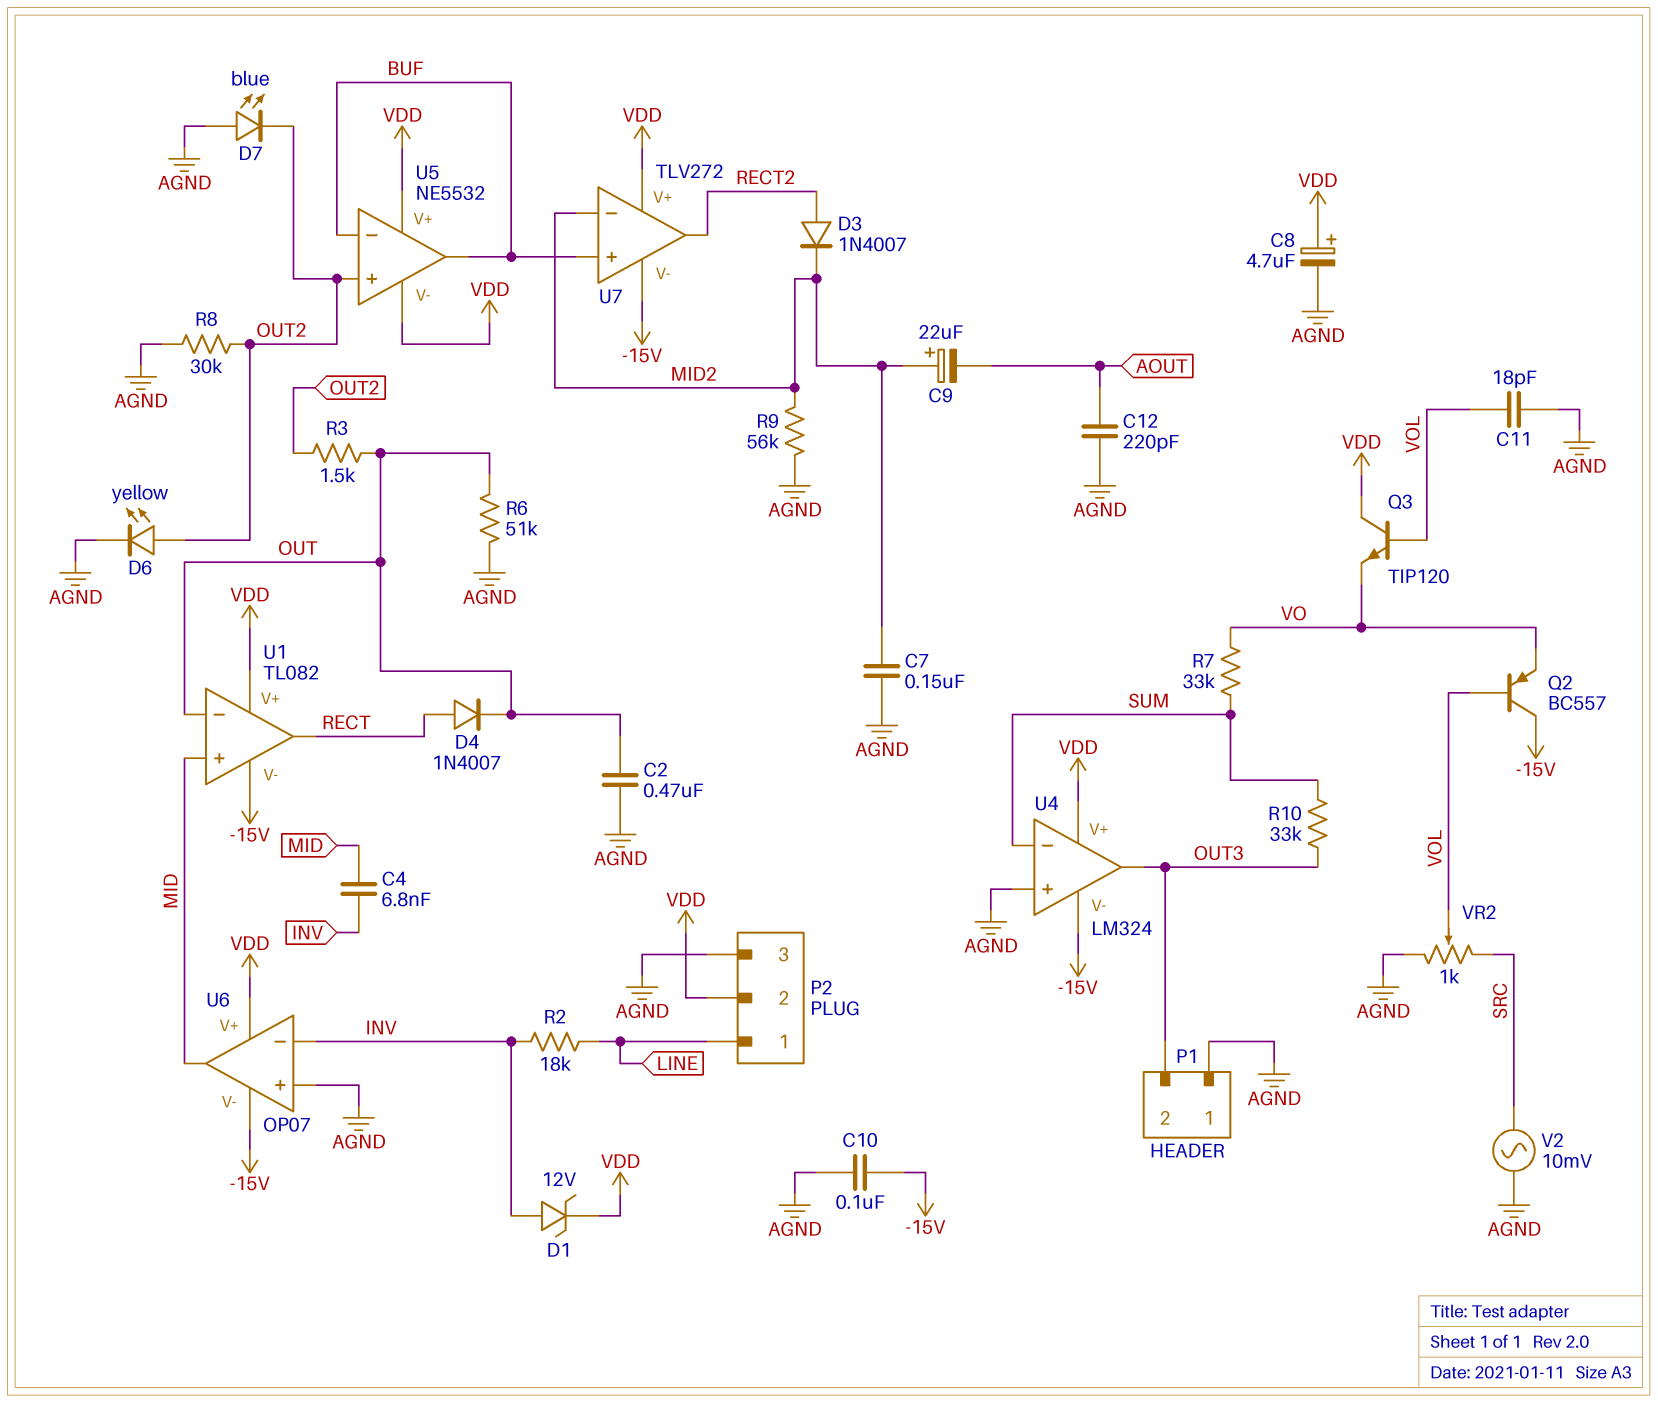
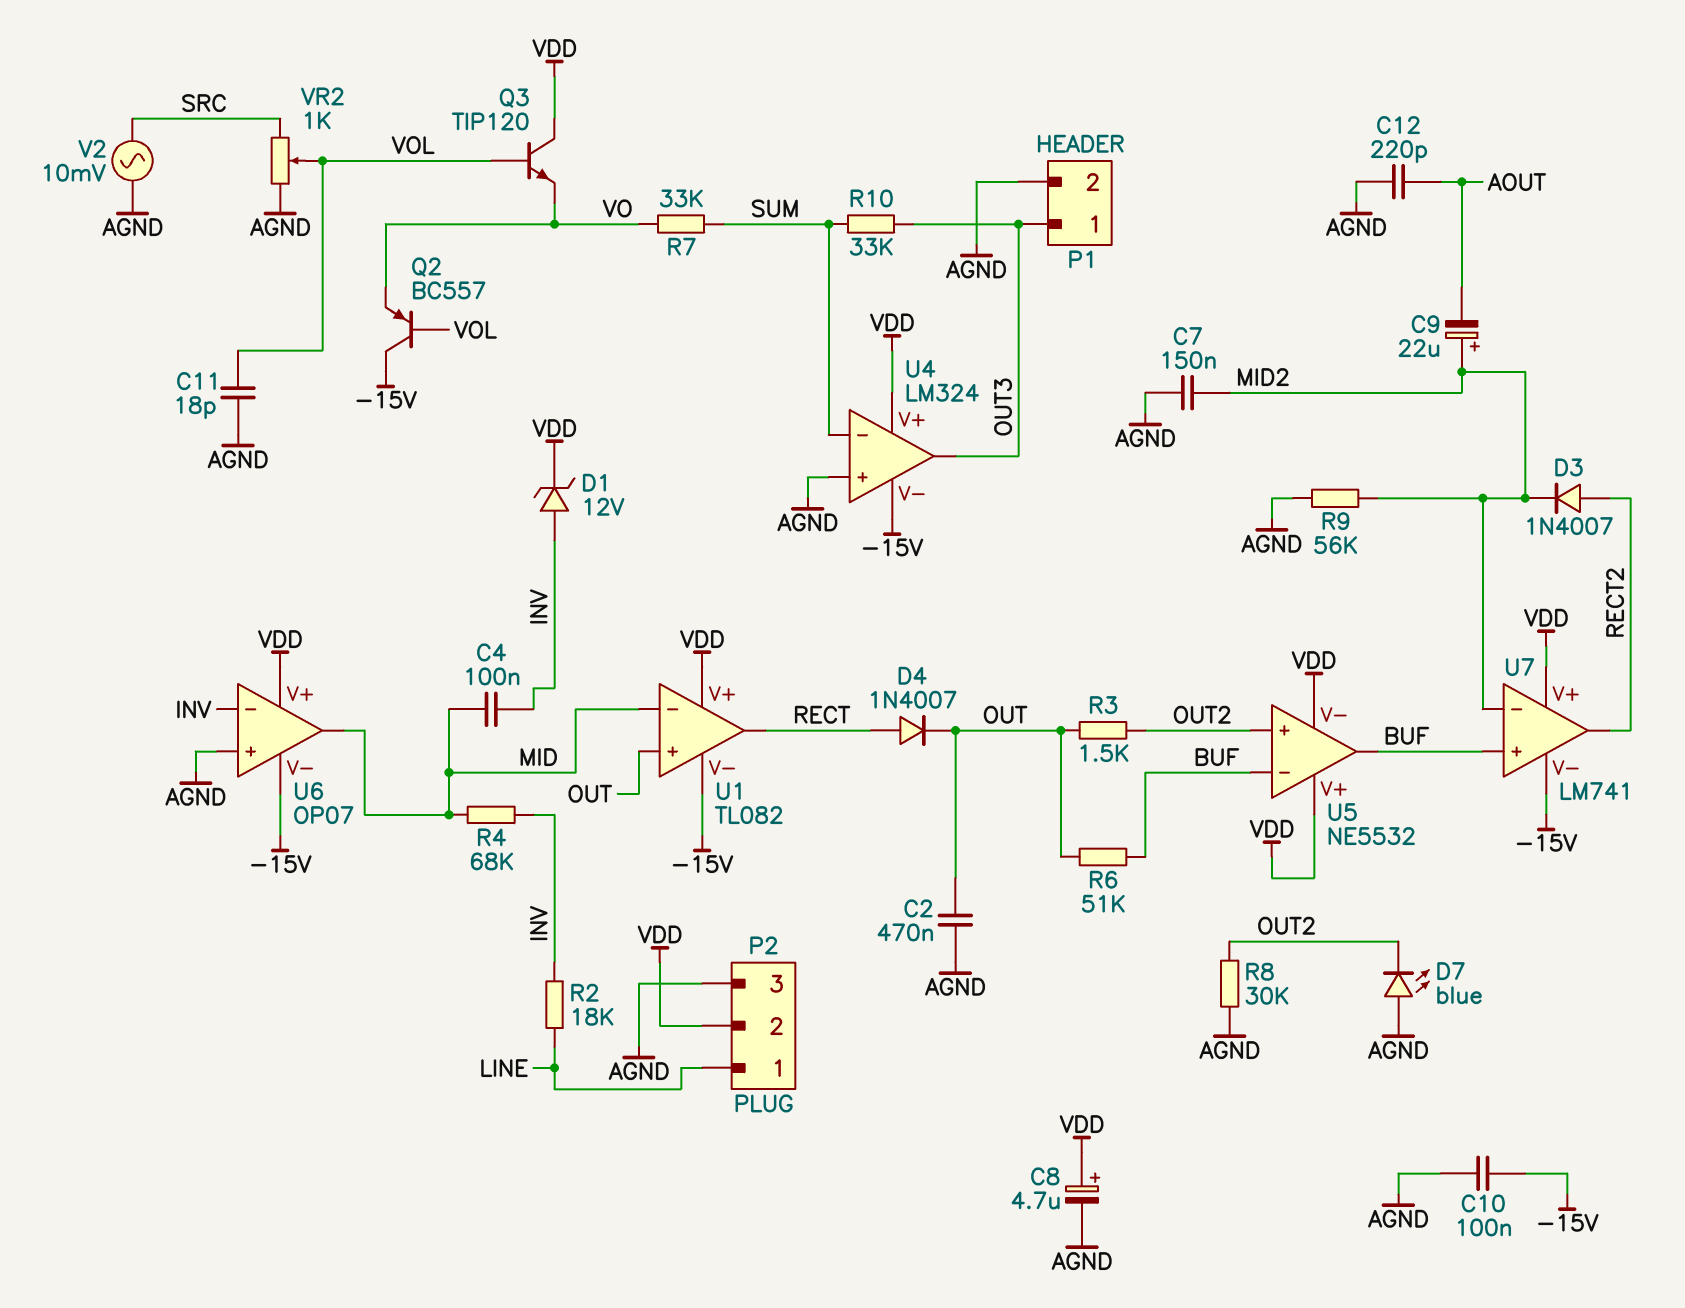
C4: 6.8nF (INV, MID) -> 100nF (INV, MID)
D6: LED yellow (A OUT2, K AGND) -> none
P1 pin 1: AGND -> OUT3
P1 pin 2: OUT3 -> AGND
R4: none -> 68k (INV, MID)
R6: 51k (AGND, OUT) -> 51k (BUF, OUT)
U1 pin in+: MID -> OUT
U1 pin in-: OUT -> MID
U7: TLV272 -> LM741

